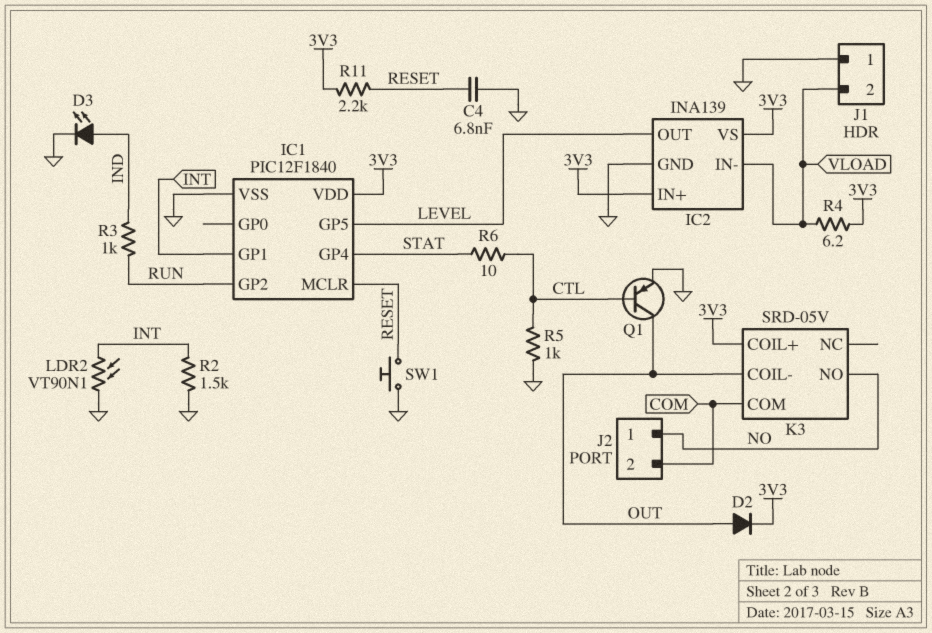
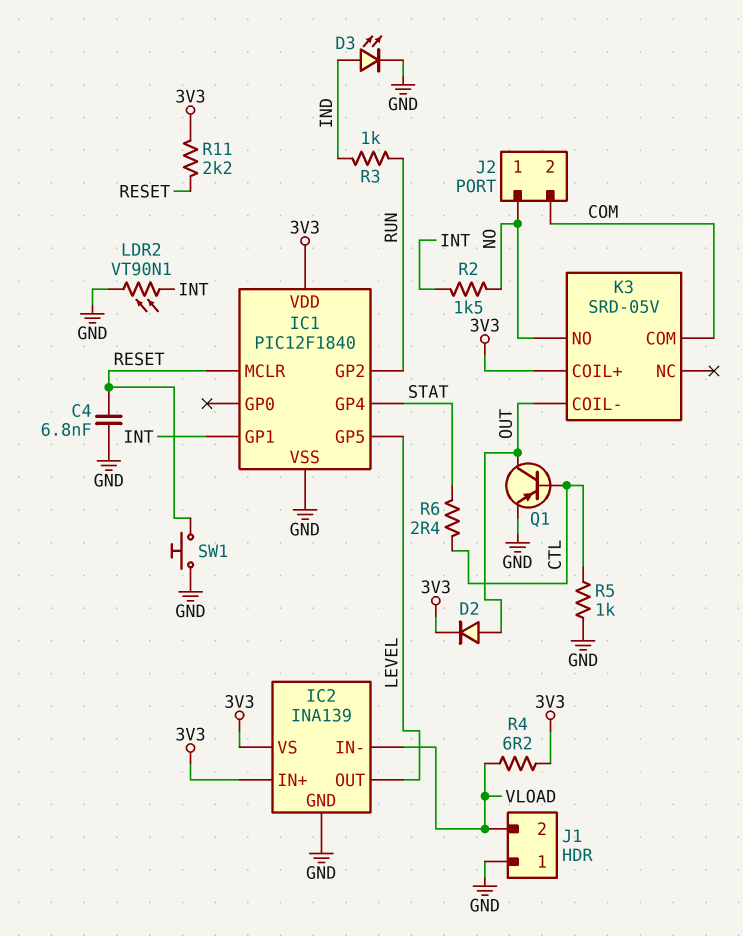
R2: 1.5k (GND, INT) -> 1.5k (INT, NO)
R6: 10 (CTL, STAT) -> 2.4 (CTL, STAT)

